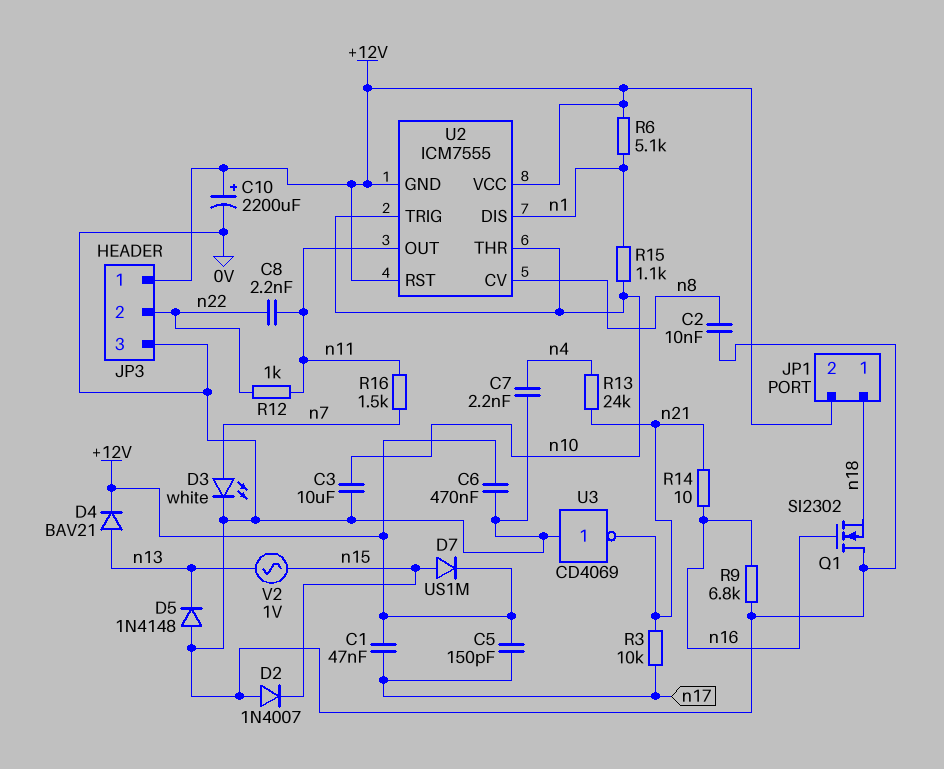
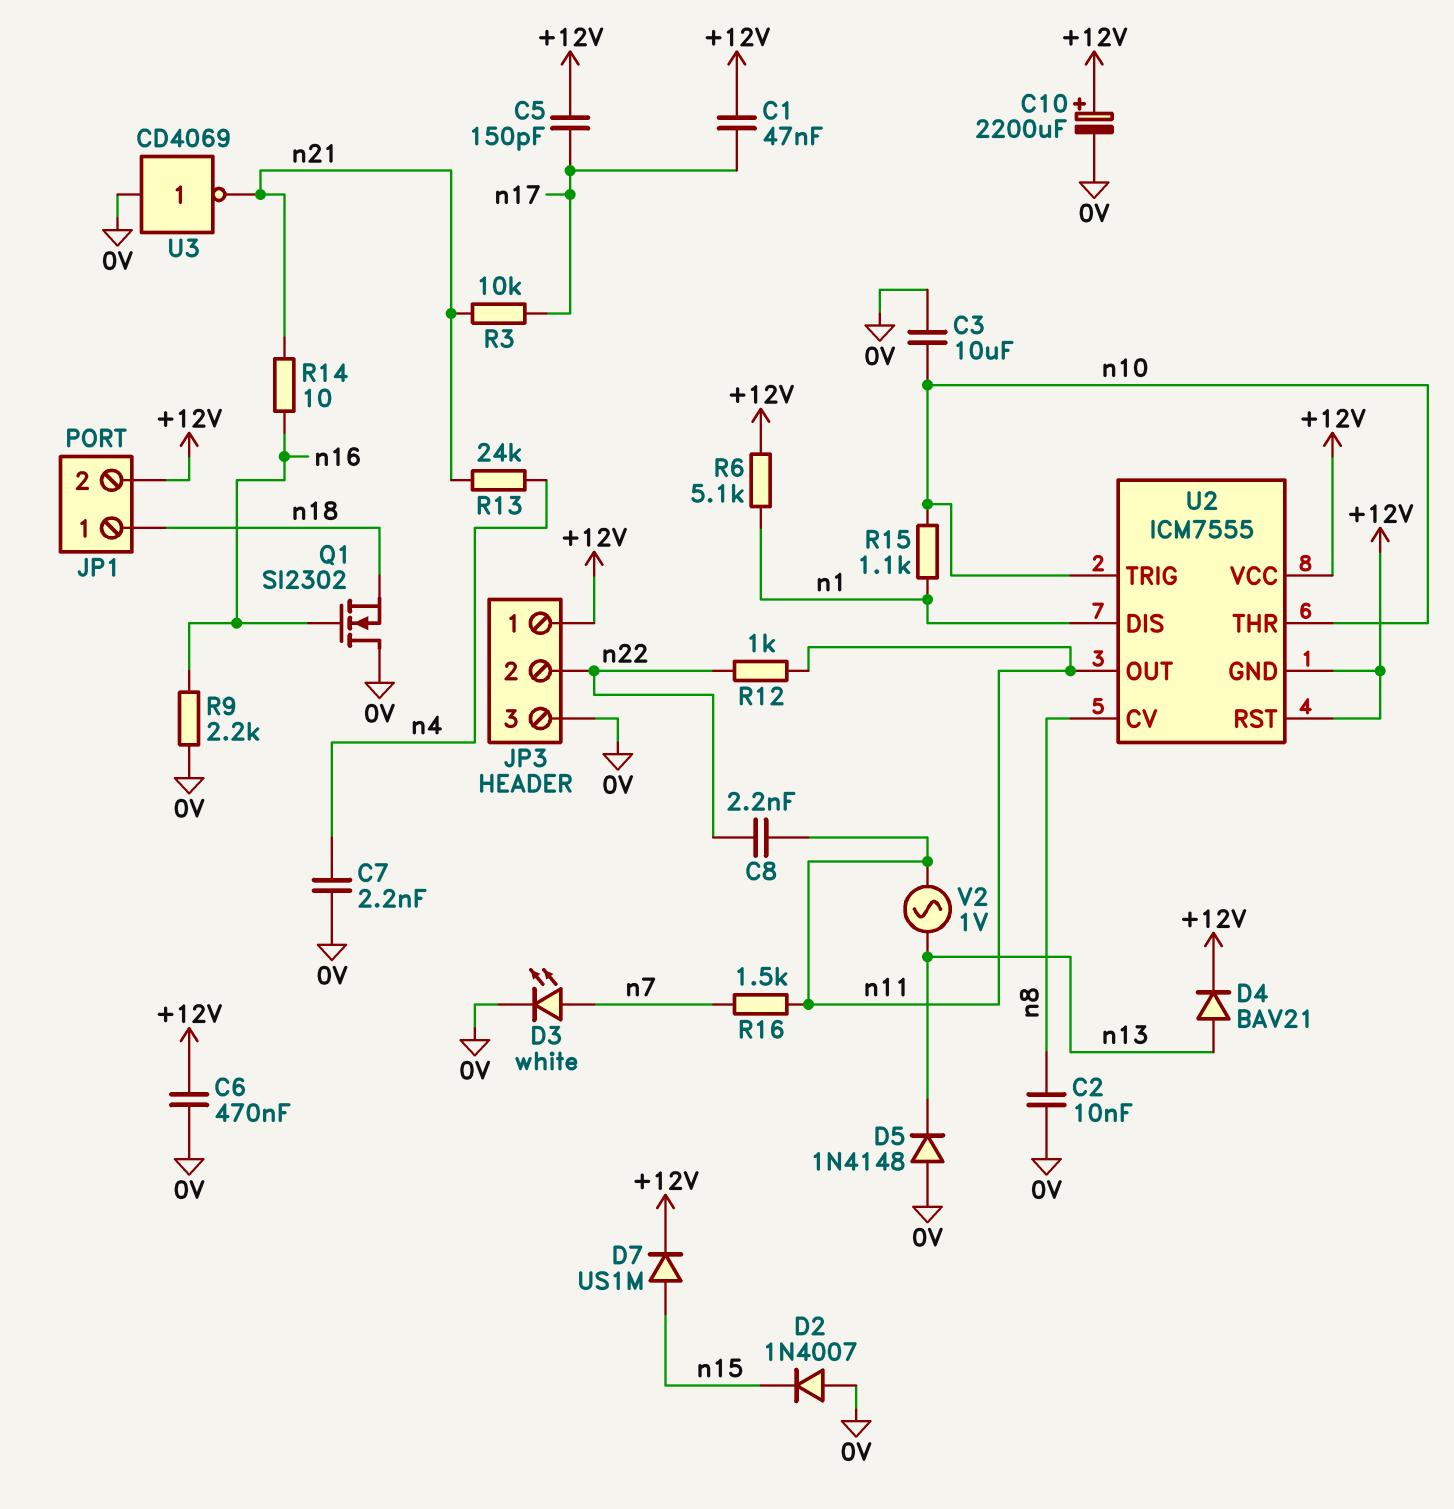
R9: 6.8k (0V, n16) -> 2.2k (0V, n16)
V2: AC 1V (n13, n15) -> AC 1V (n11, n13)

